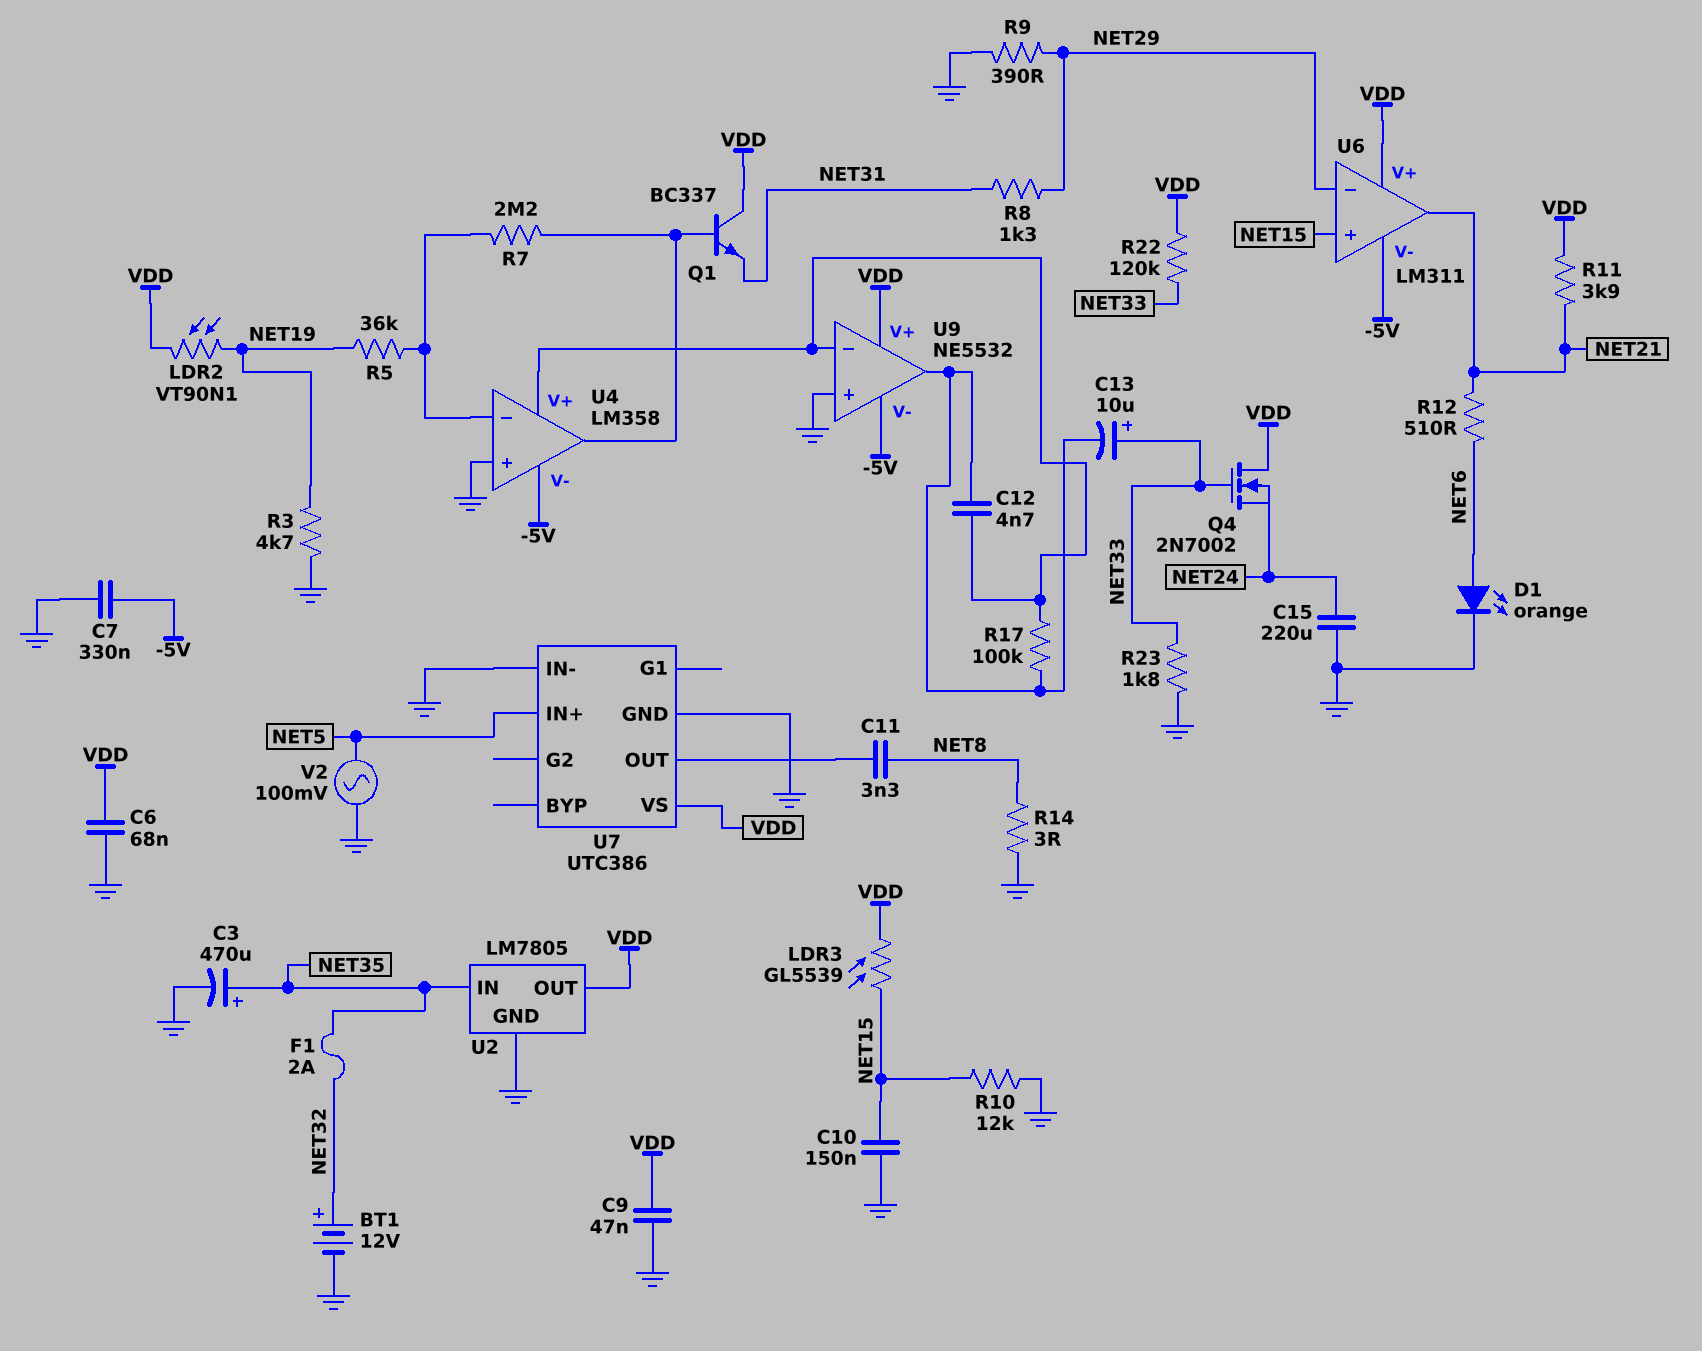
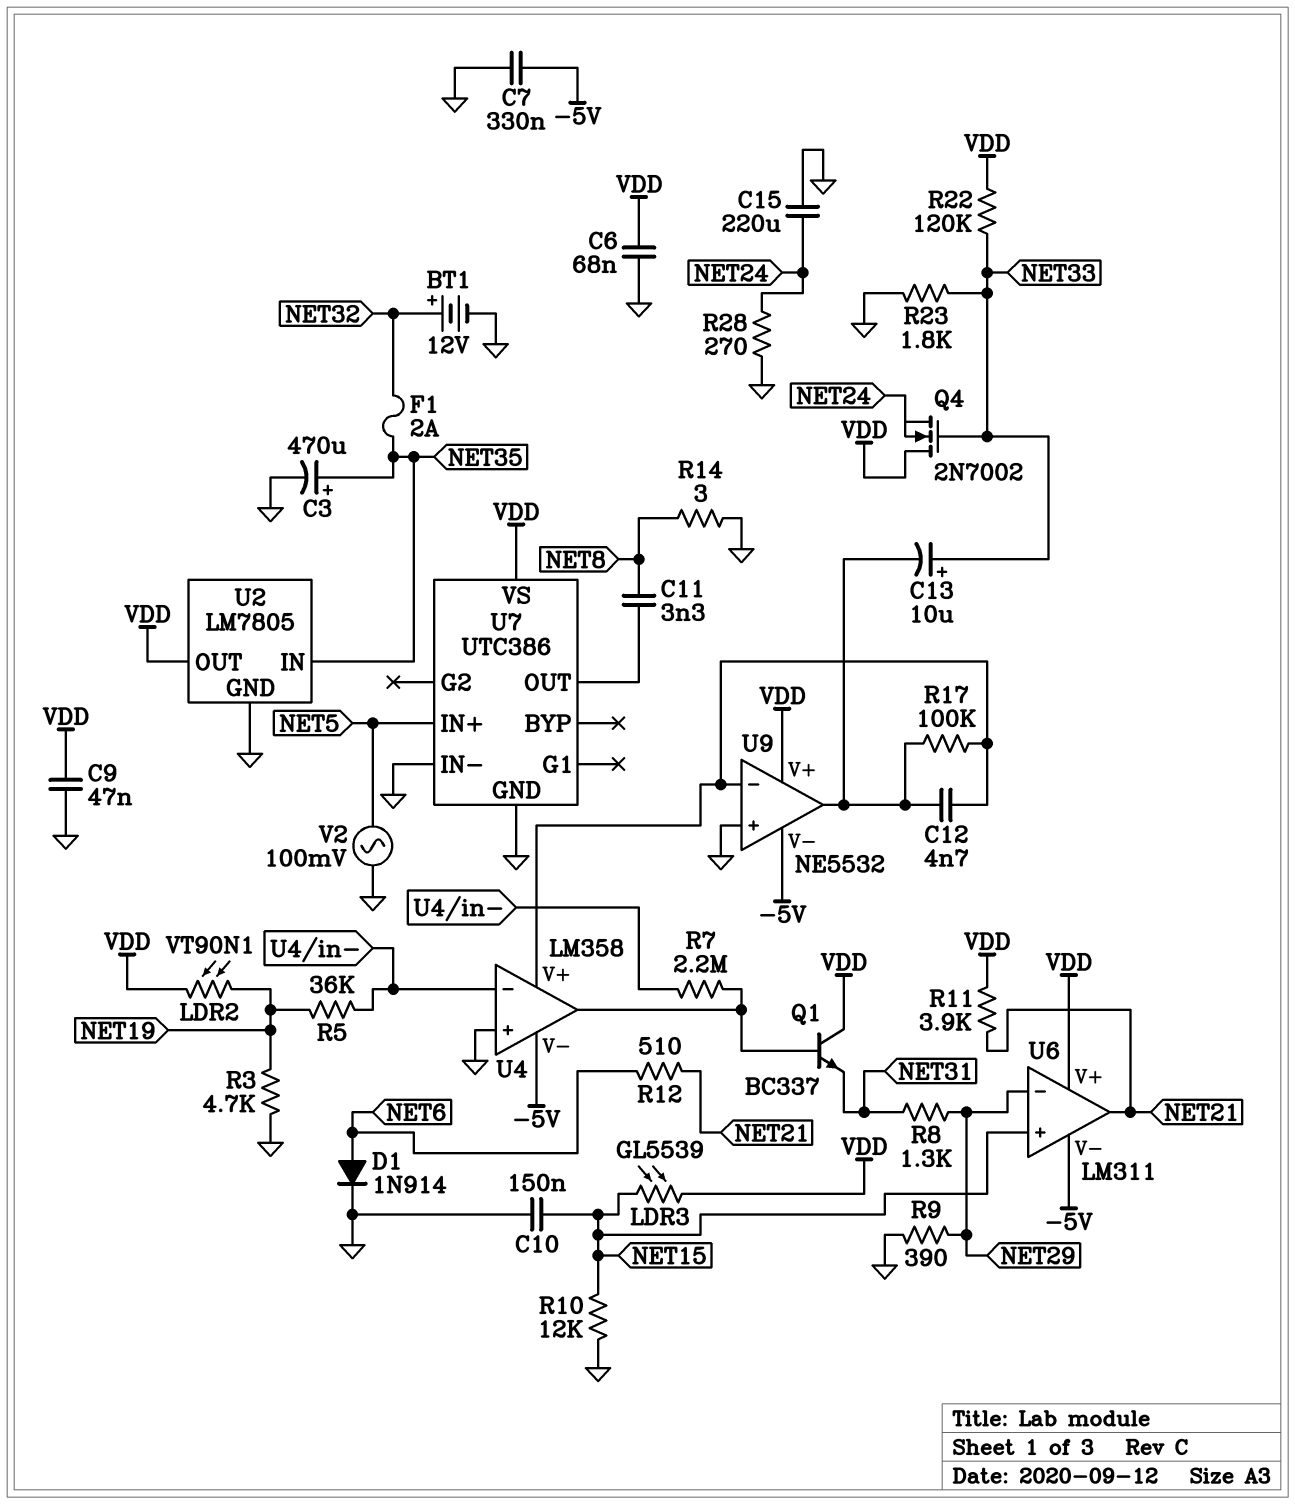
D1: LED orange (A NET6, K GND) -> diode 1N914 (A NET6, K GND)
R28: none -> 270 (GND, NET24)

